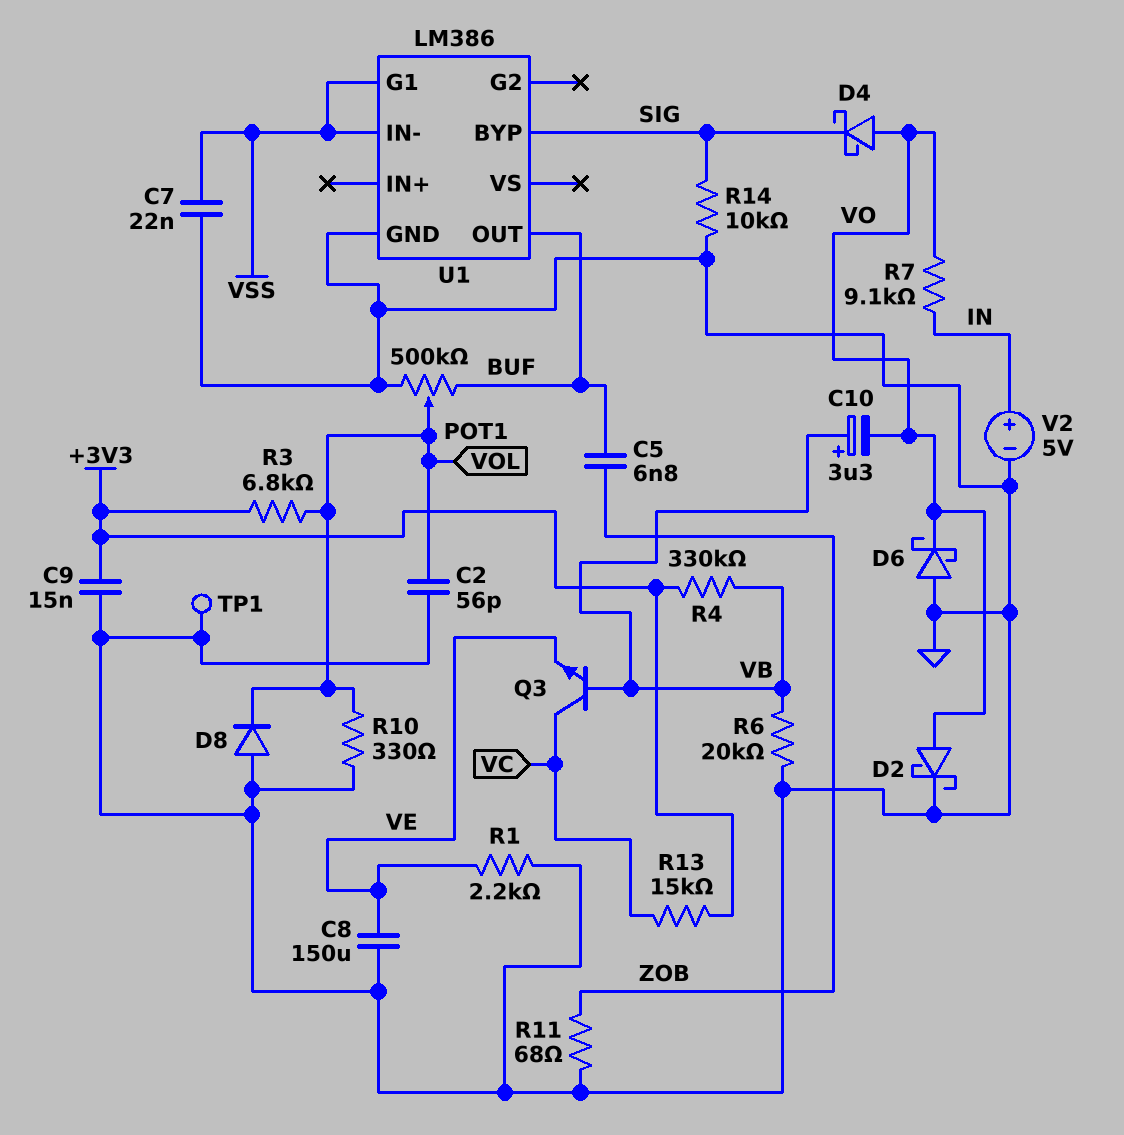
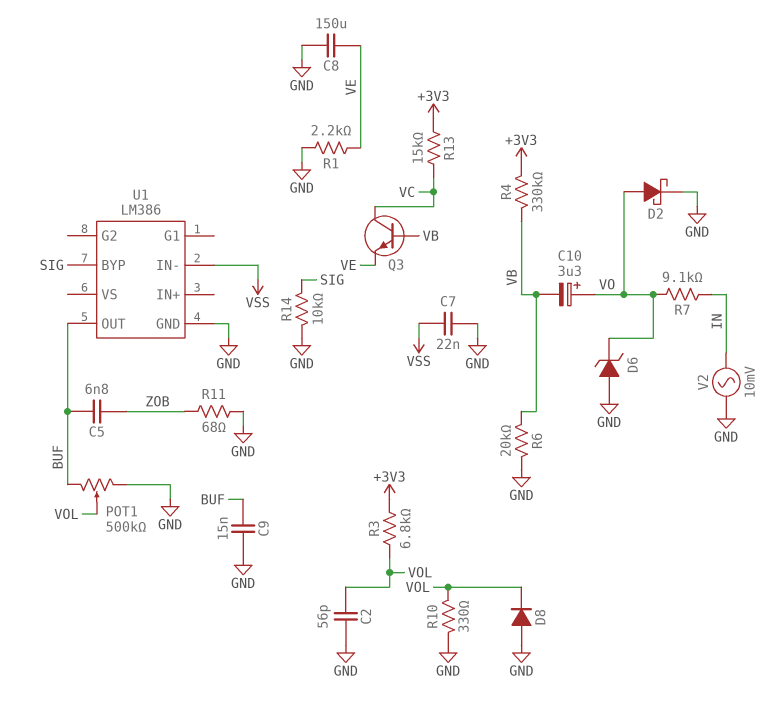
C9: 15nF (+3V3, GND) -> 15nF (BUF, GND)
C10: 3.3uF (plus VB, minus VO) -> 3.3uF (plus VO, minus VB)
D4: schottky (A VO, K SIG) -> none
D6: schottky (A GND, K VO) -> zener (A GND, K VO)
TP1: test point (GND) -> none
U1 pin G1: VSS -> none
V2: 5V (plus IN, minus GND) -> AC 10mV (GND, IN)

